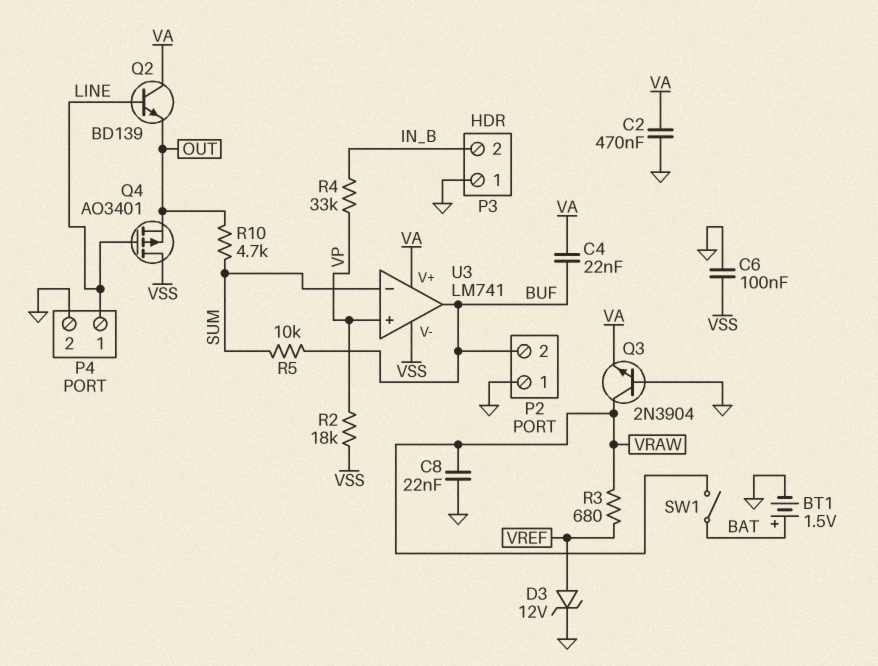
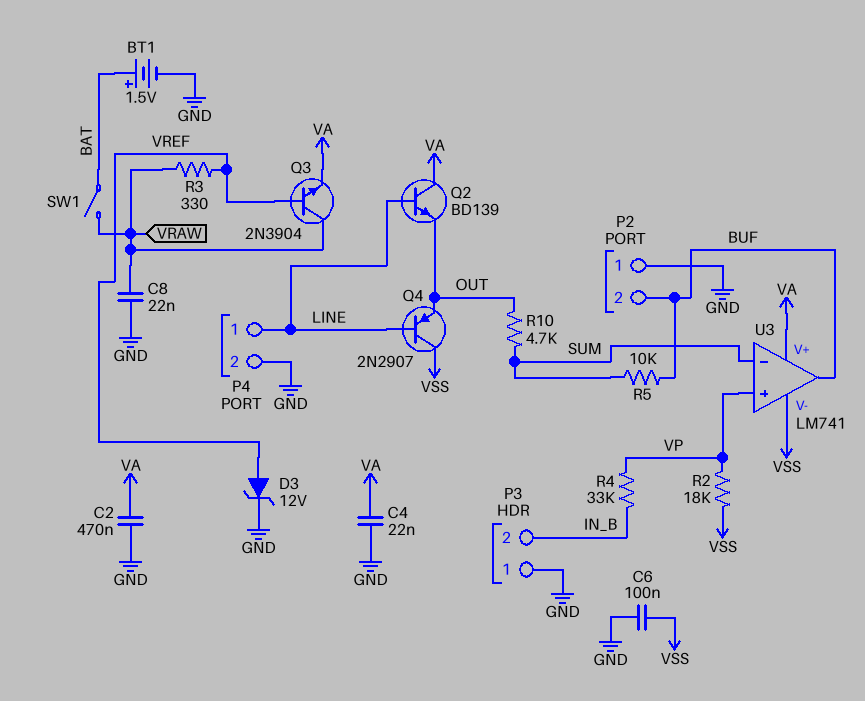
C4: 22nF (BUF, VA) -> 22nF (GND, VA)
Q3: NPN 2N3904 (B GND, C VRAW, E VA) -> NPN 2N3904 (B VREF, C VRAW, E VA)
Q4: PMOS AO3401 (G LINE, D VSS, S OUT) -> PNP 2N2907 (B LINE, C VSS, E OUT)
R3: 680 (VRAW, VREF) -> 330 (VRAW, VREF)

